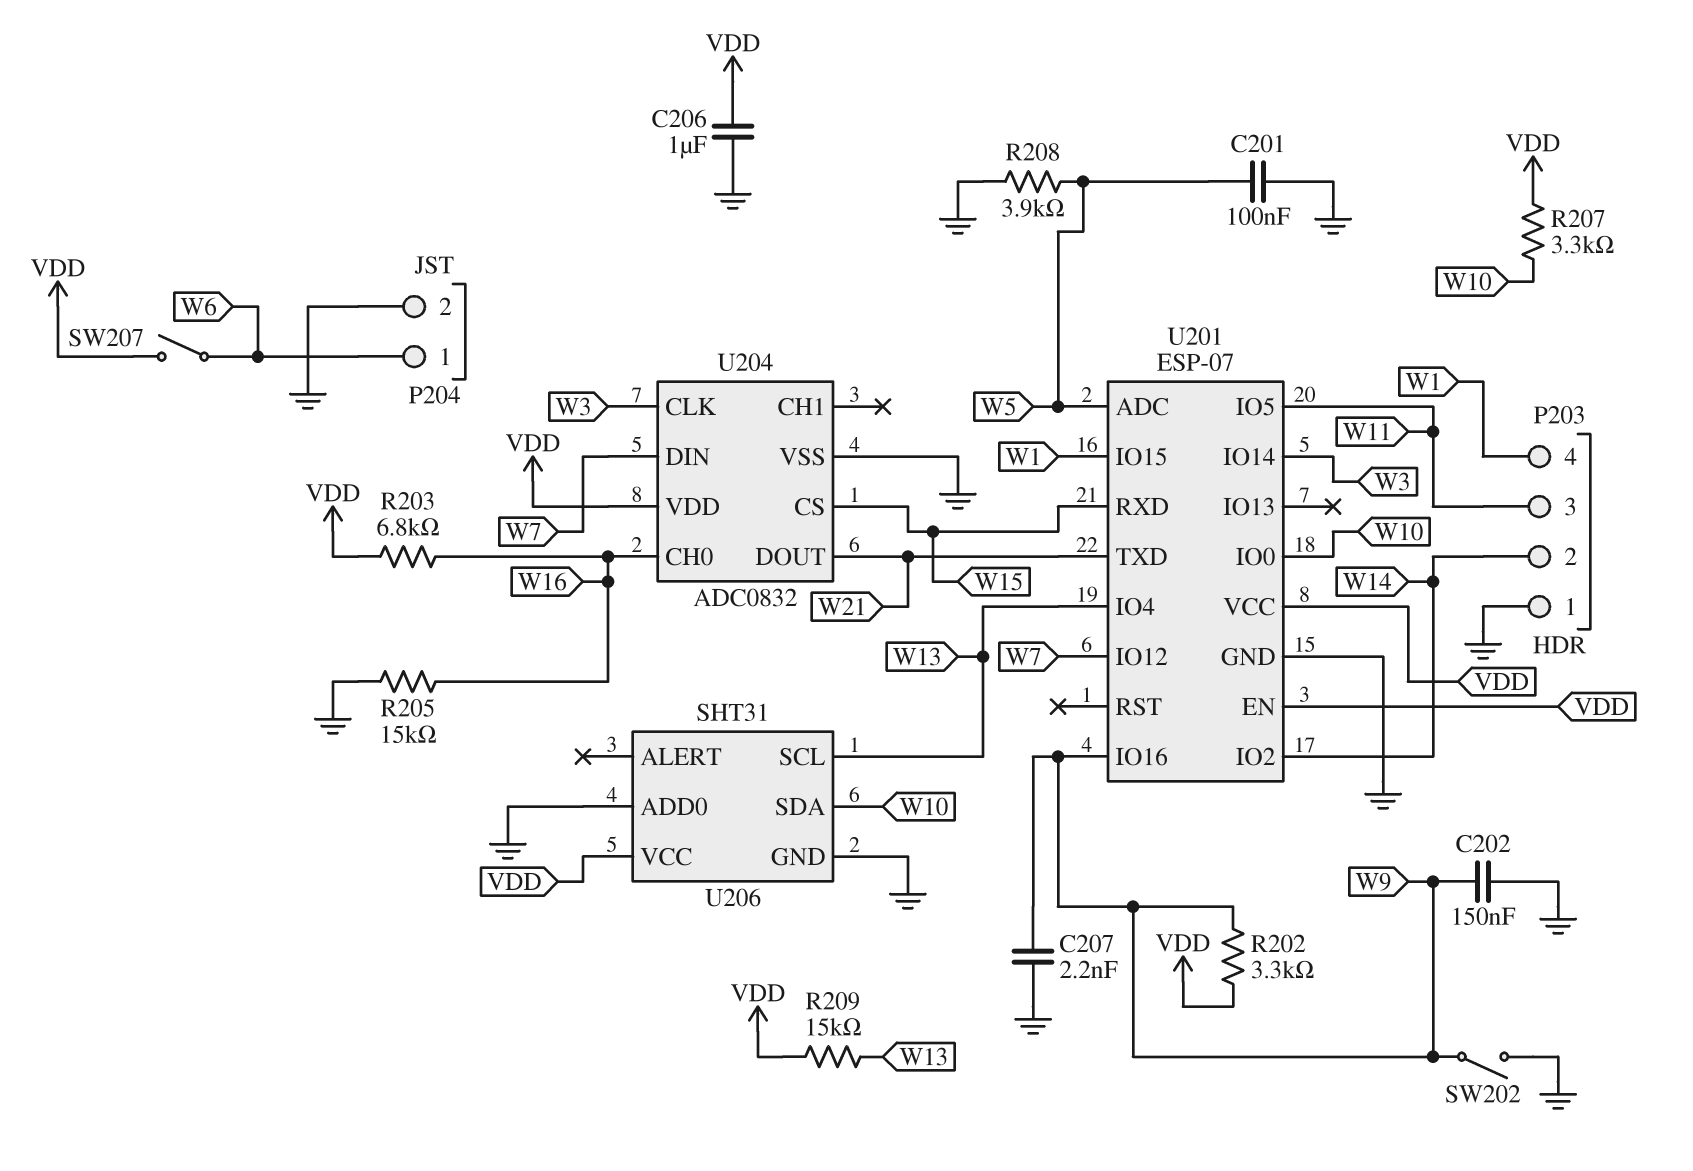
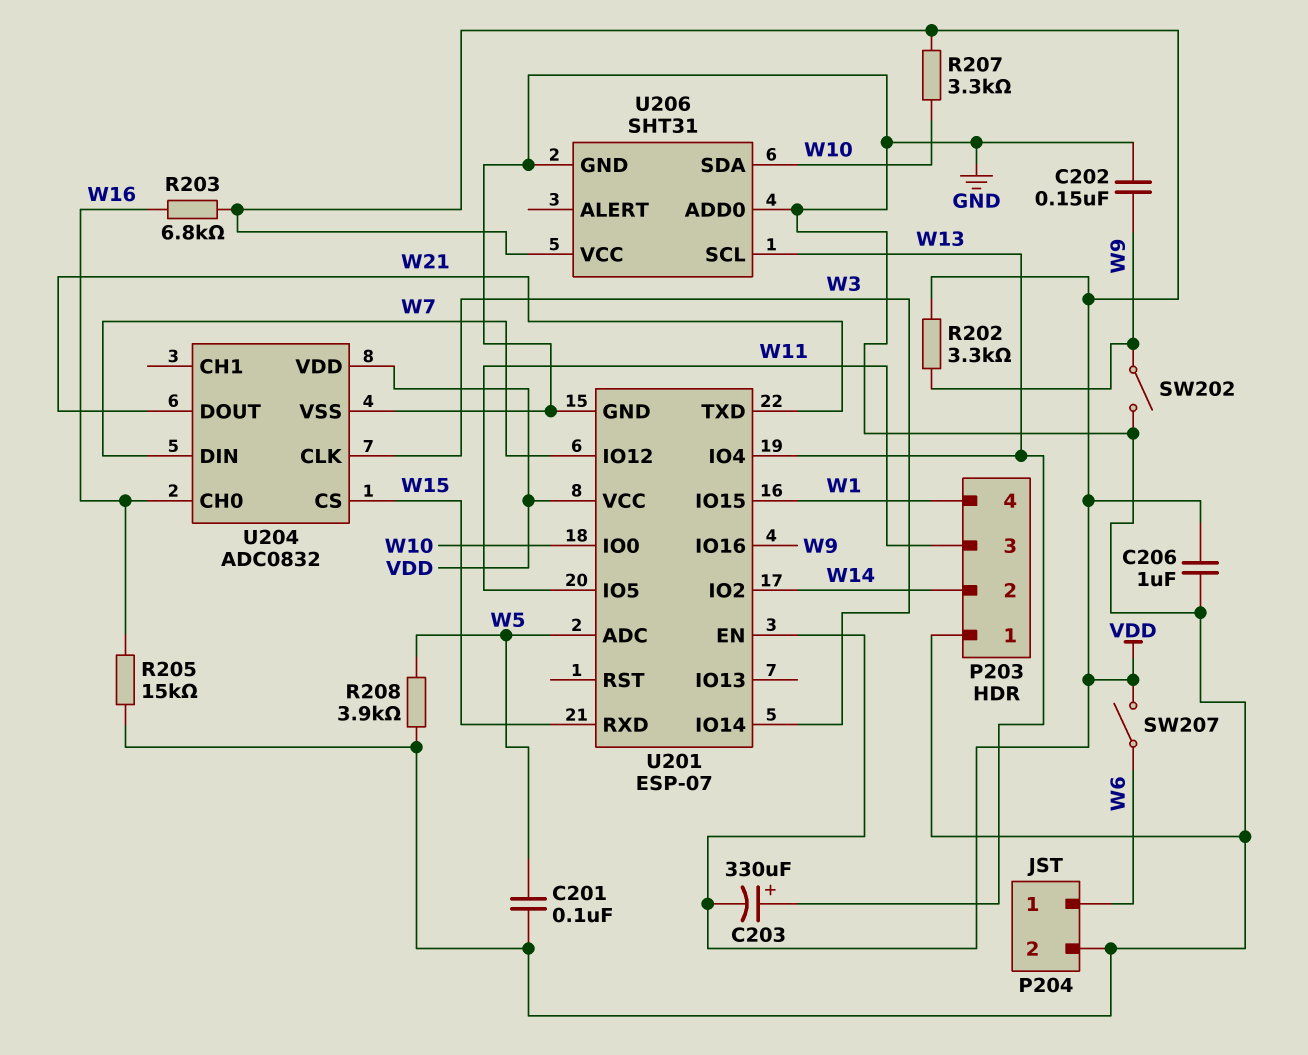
C203: none -> 330uF (plus W13, minus VDD)
C207: 2.2nF (GND, W9) -> none
R209: 15k (VDD, W13) -> none

